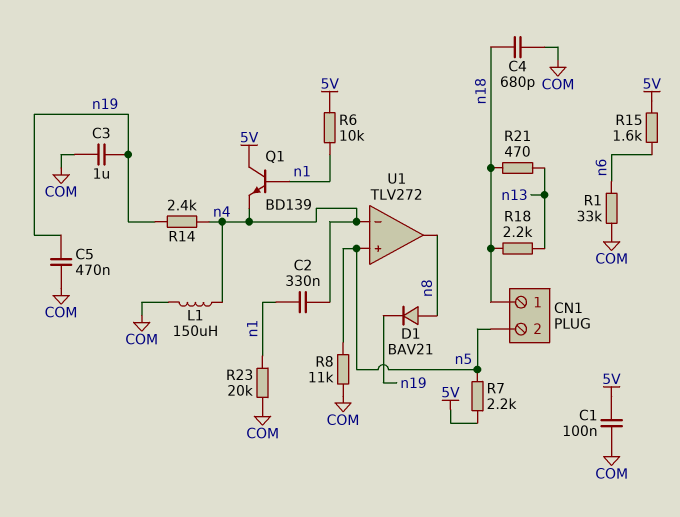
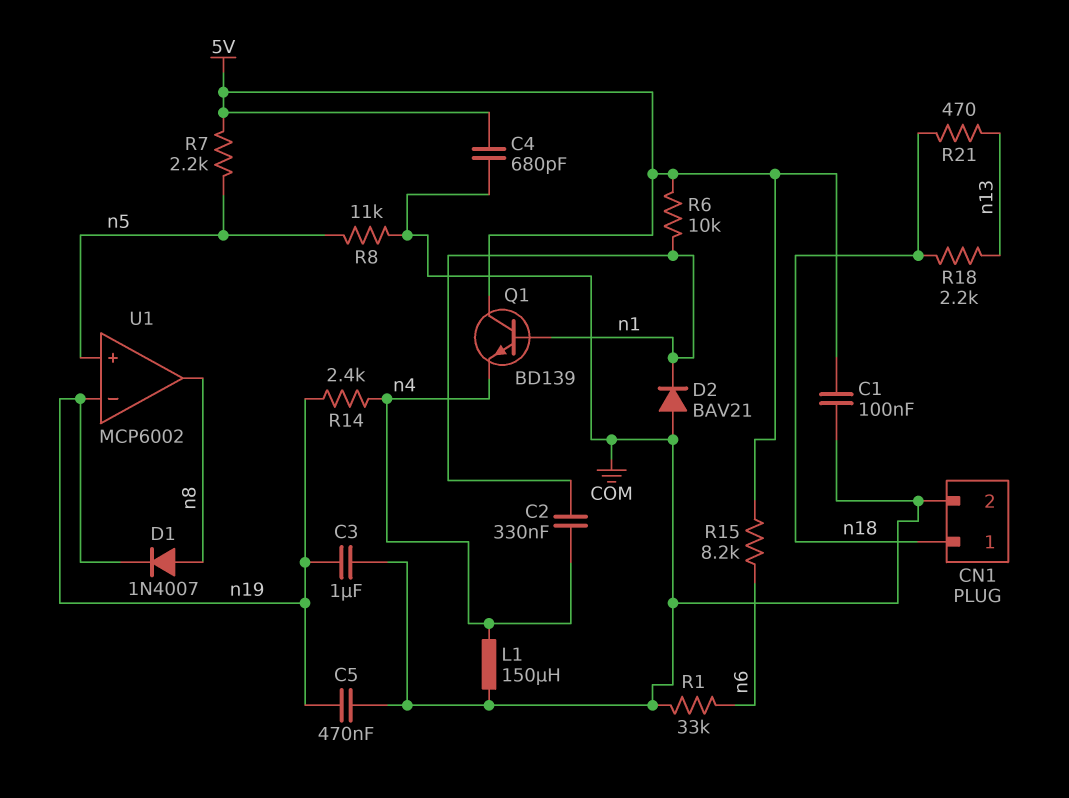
C4: 680pF (COM, n18) -> 680pF (5V, COM)
CN1 pin 2: n5 -> COM
D1: diode BAV21 (A n8, K n19) -> diode 1N4007 (A n8, K n19)
D2: none -> diode BAV21 (A COM, K n1)
R15: 1.6k (5V, n6) -> 8.2k (5V, n6)
R23: 20k (COM, n1) -> none
U1: TLV272 -> MCP6002
U1 pin in-: n4 -> n19

